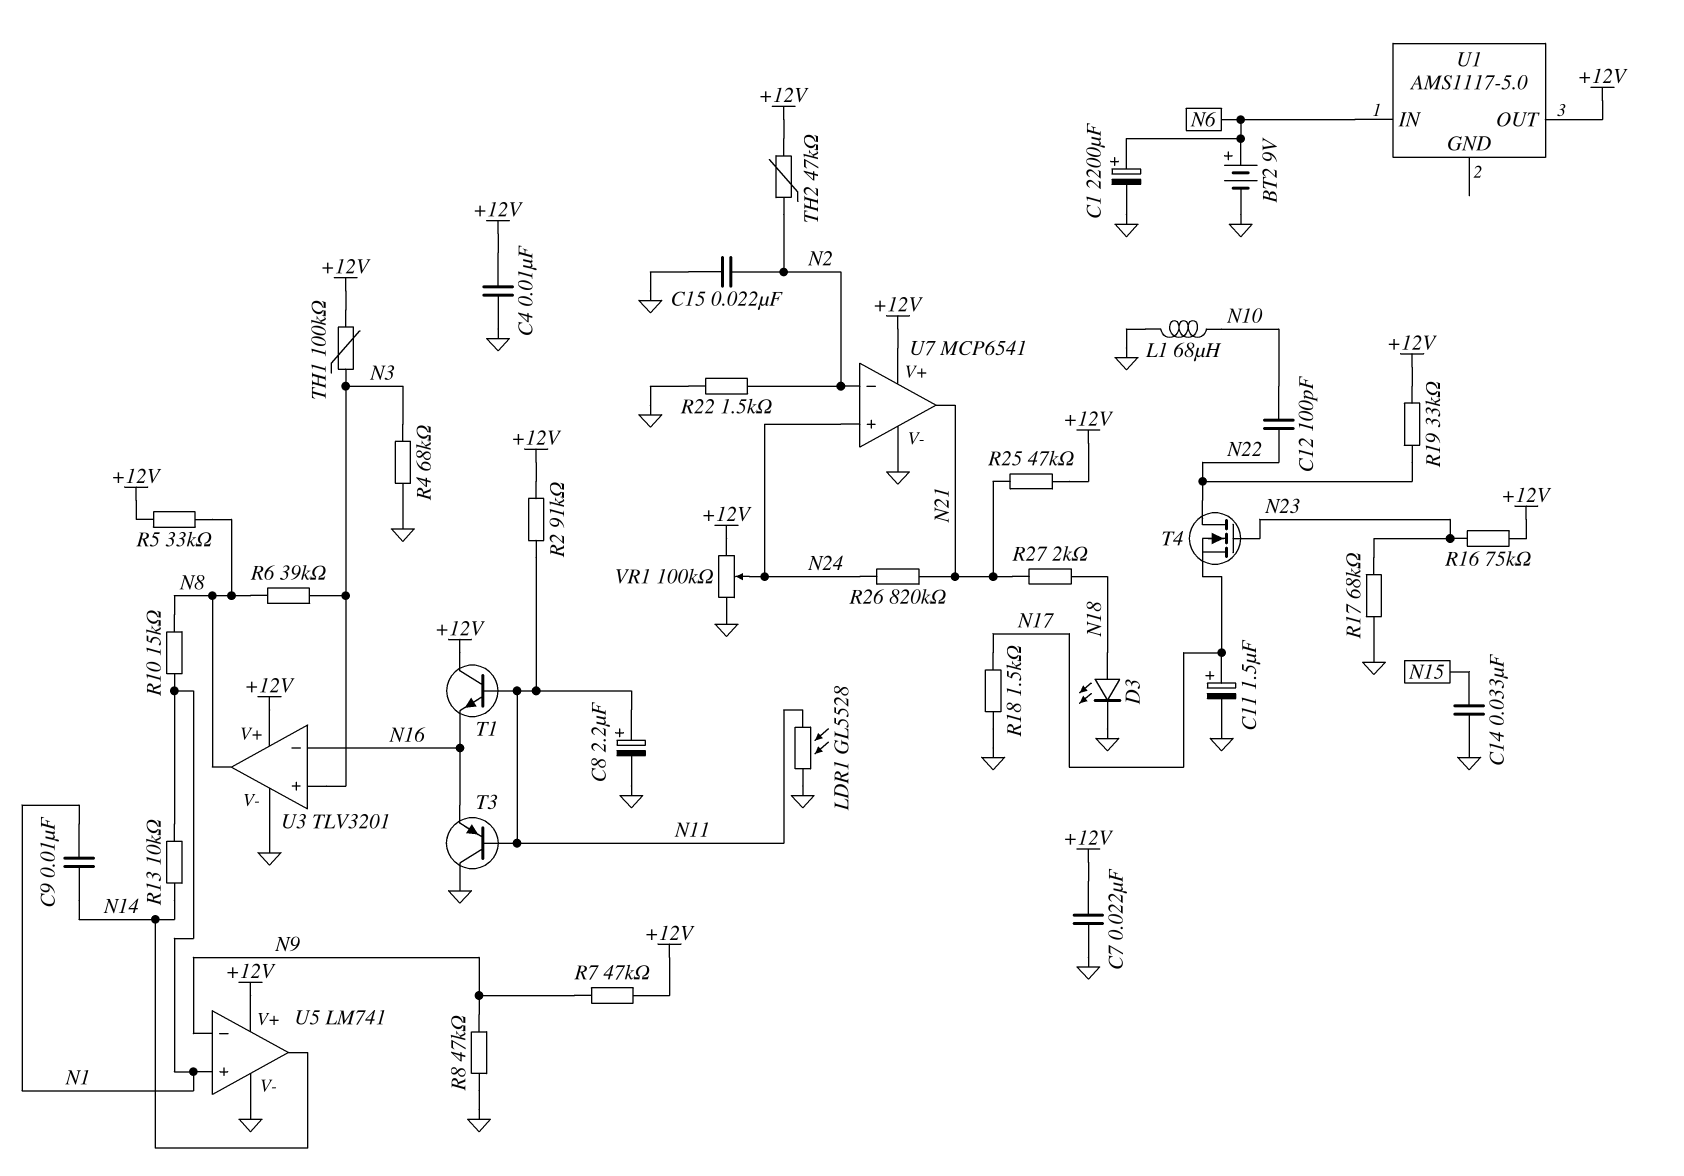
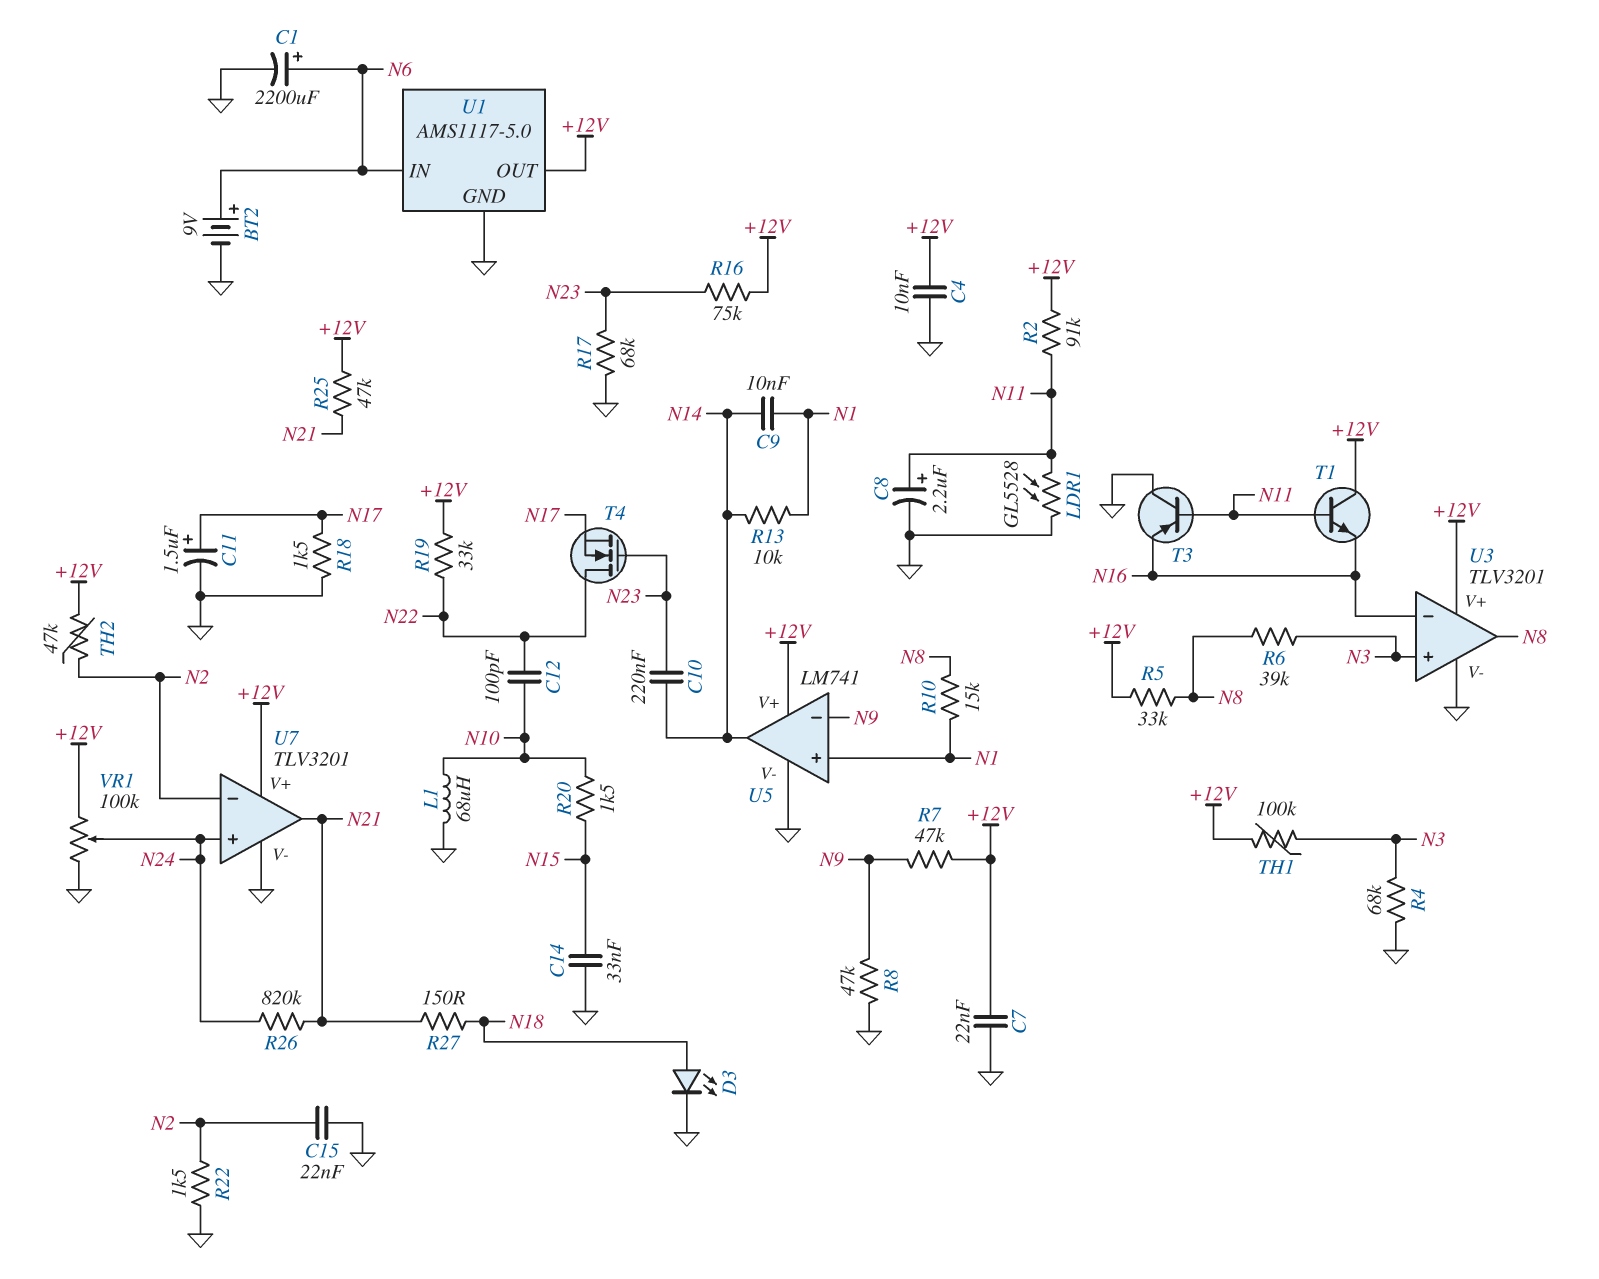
C10: none -> 220nF (N14, N23)
R20: none -> 1.5k (N10, N15)
R27: 2k (N18, N21) -> 150 (N18, N21)
U1 pin GND: none -> GND
U7: MCP6541 -> TLV3201

